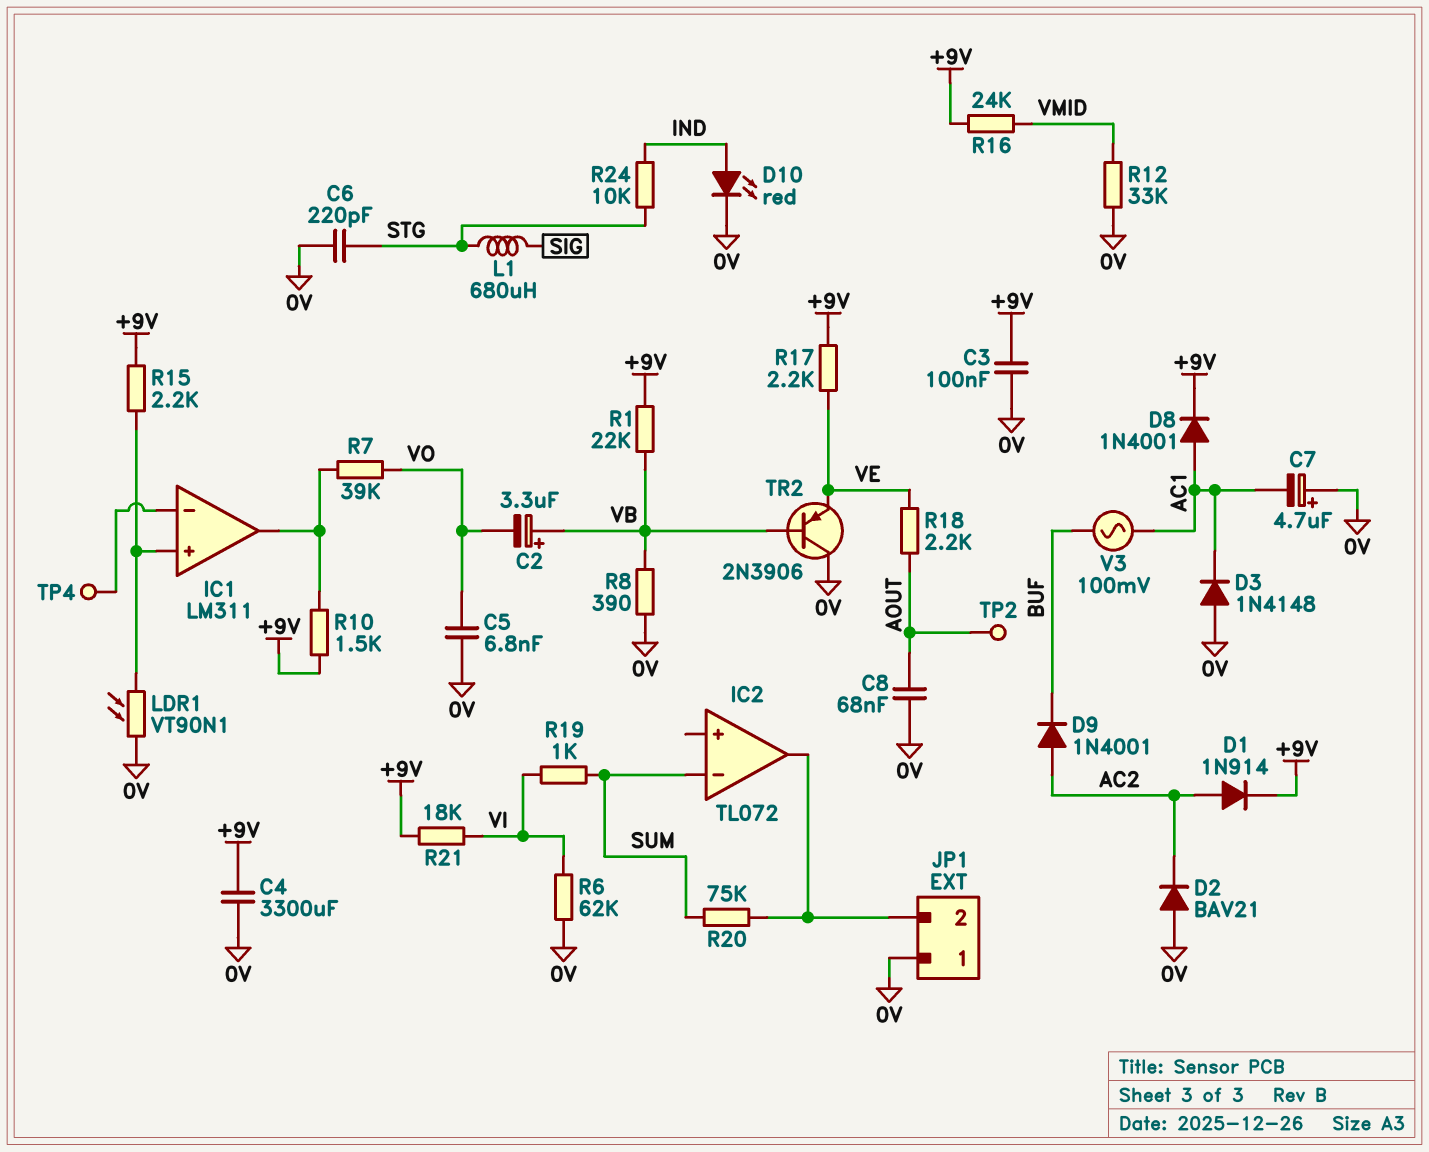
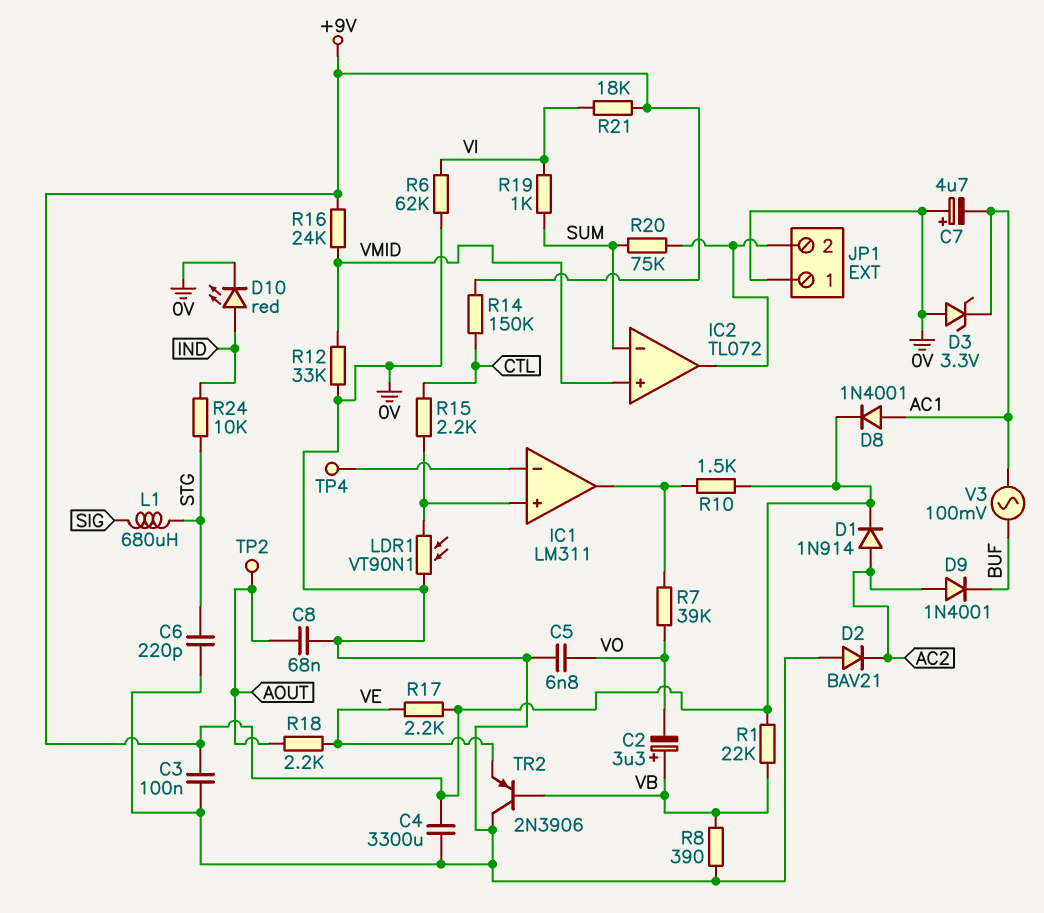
D3: diode 1N4148 (A 0V, K AC1) -> zener 3.3V (A 0V, K AC1)
IC2 pin in+: none -> VMID
R14: none -> 150k (+9V, CTL)
R15: 2.2k (+9V, IC1/in+) -> 2.2k (CTL, IC1/in+)

